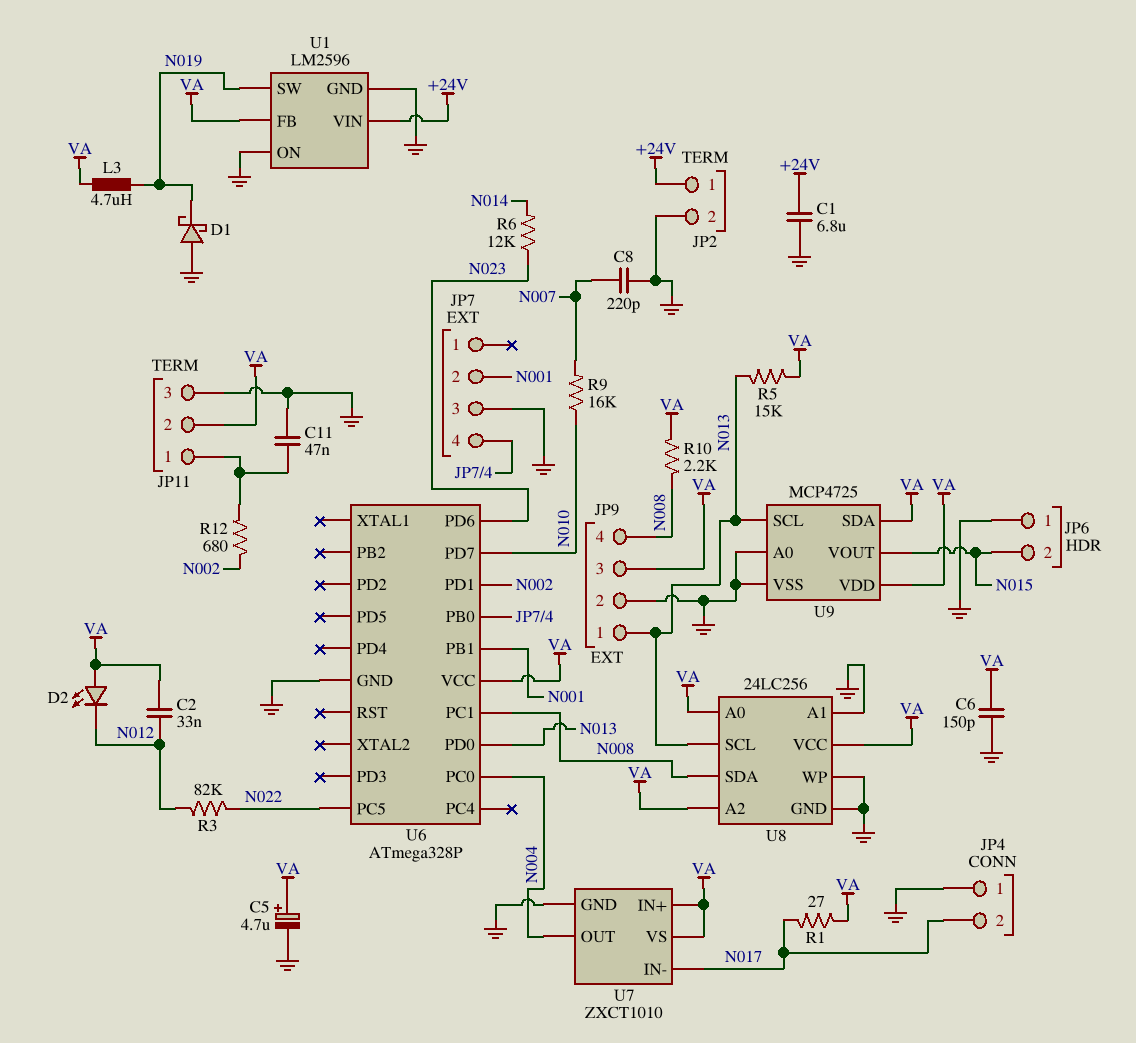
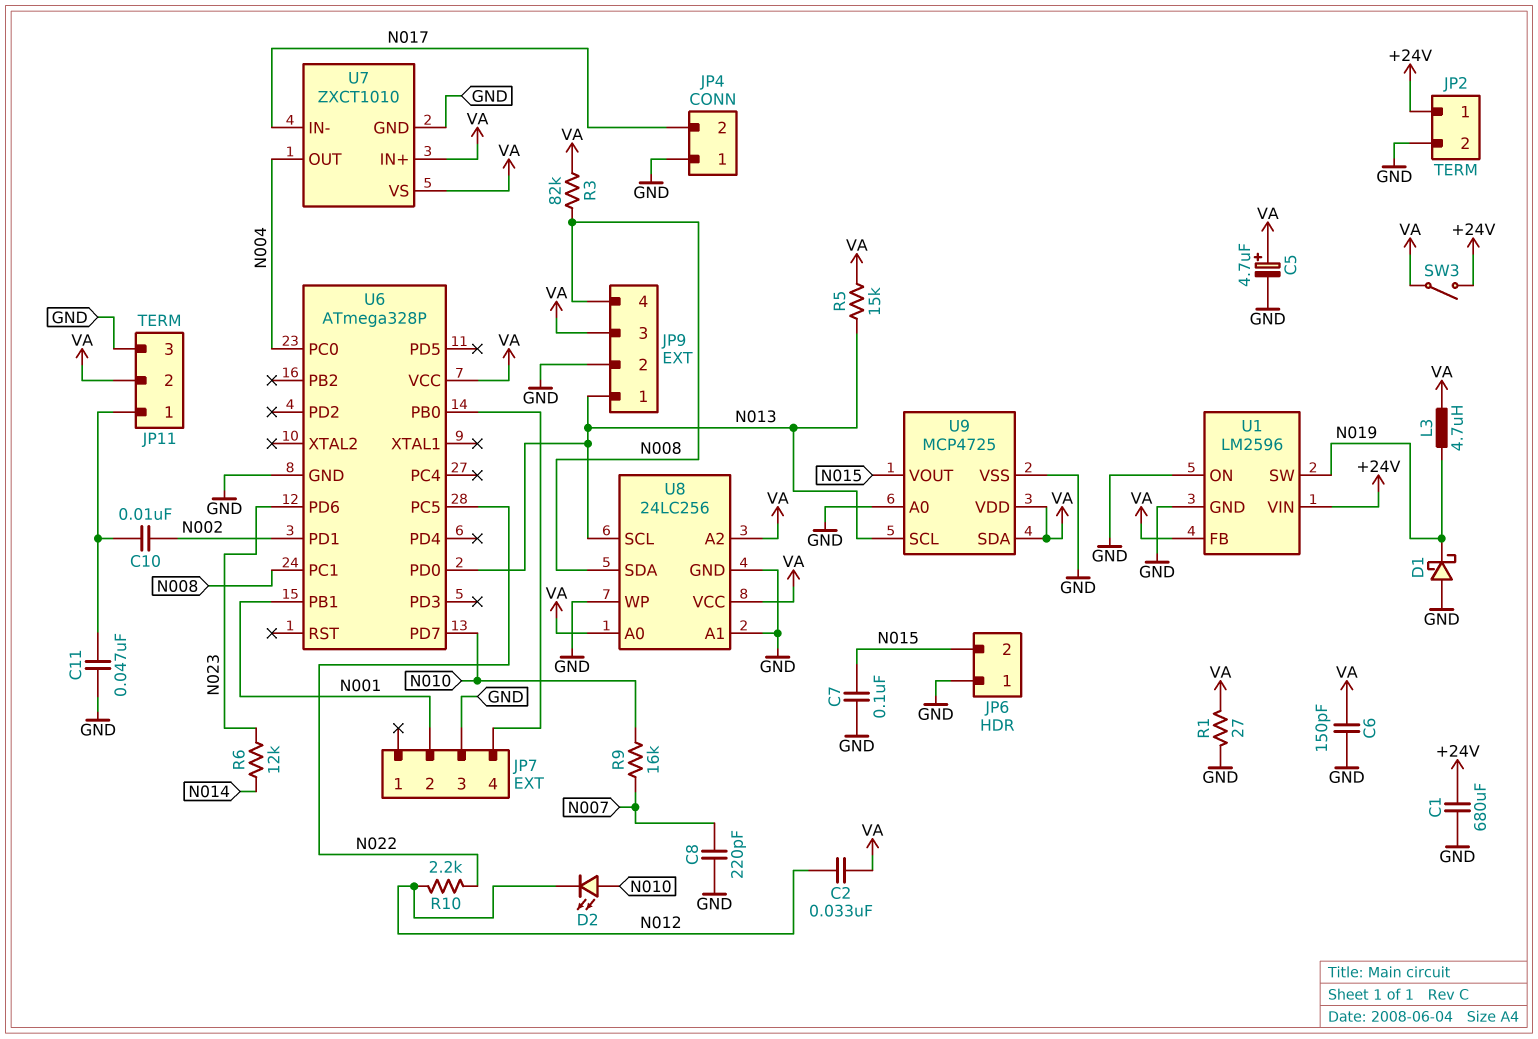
C1: 6.8uF (+24V, GND) -> 680uF (+24V, GND)
C7: none -> 100nF (GND, N015)
C10: none -> 10nF (JP11/1, N002)
D2: LED (A VA, K N012) -> LED (A N010, K N012)
R1: 27 (N017, VA) -> 27 (GND, VA)
R3: 82k (N012, N022) -> 82k (N008, VA)
R10: 2.2k (N008, VA) -> 2.2k (N012, N022)
R12: 680 (JP11/1, N002) -> none
SW3: none -> switch (+24V, VA)

